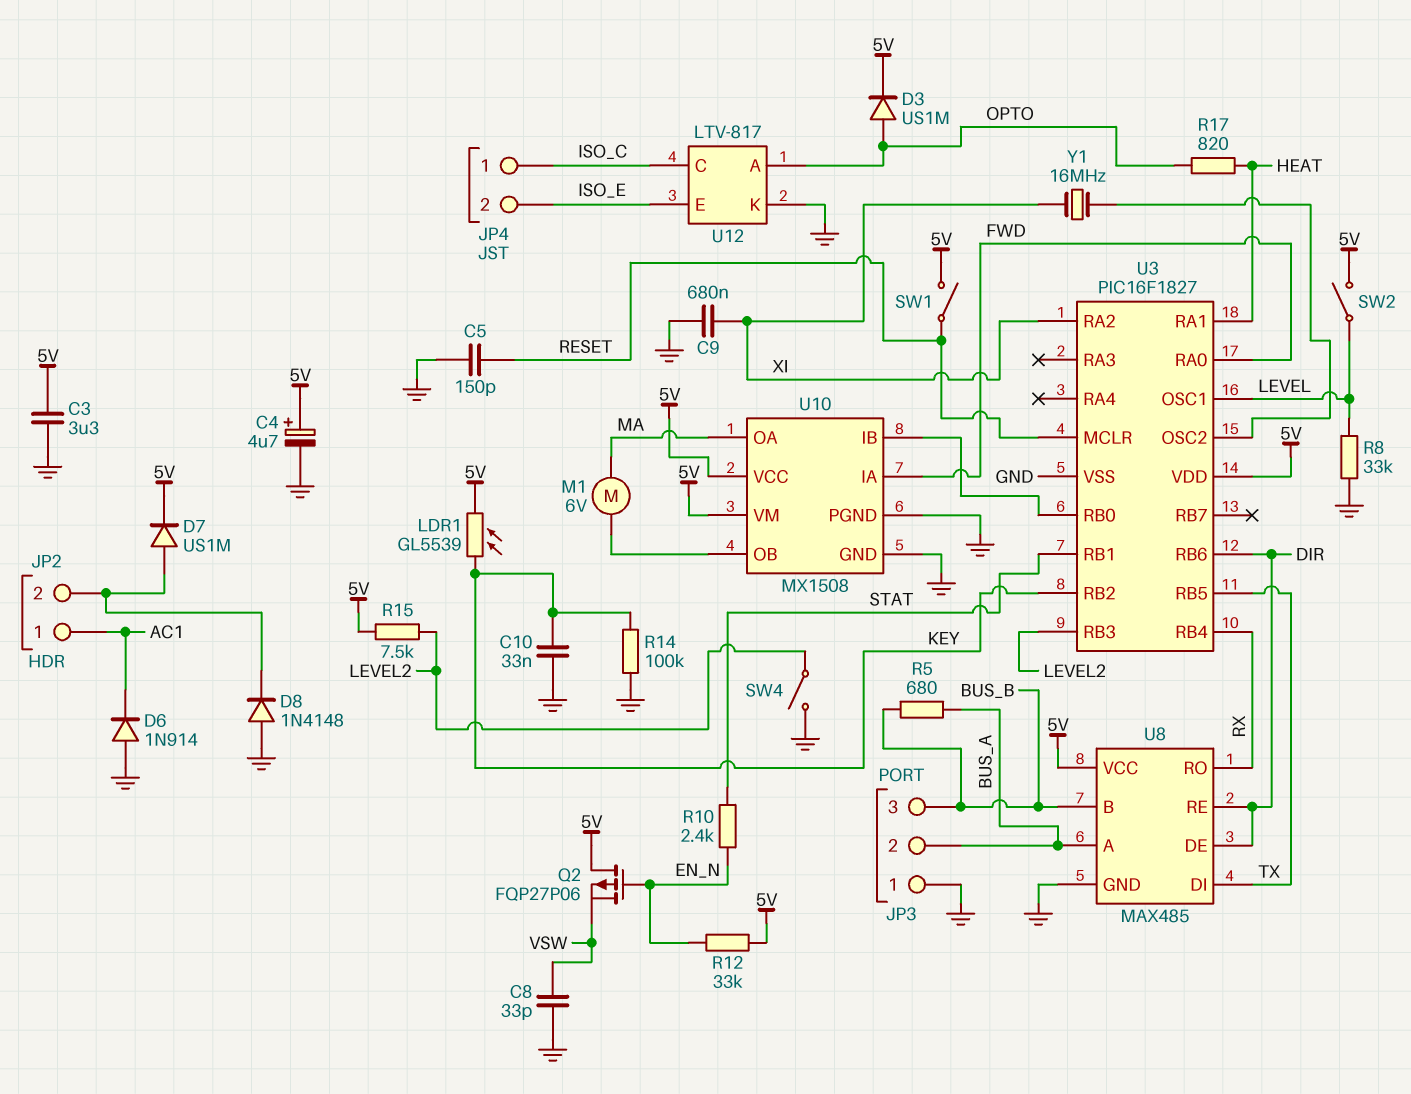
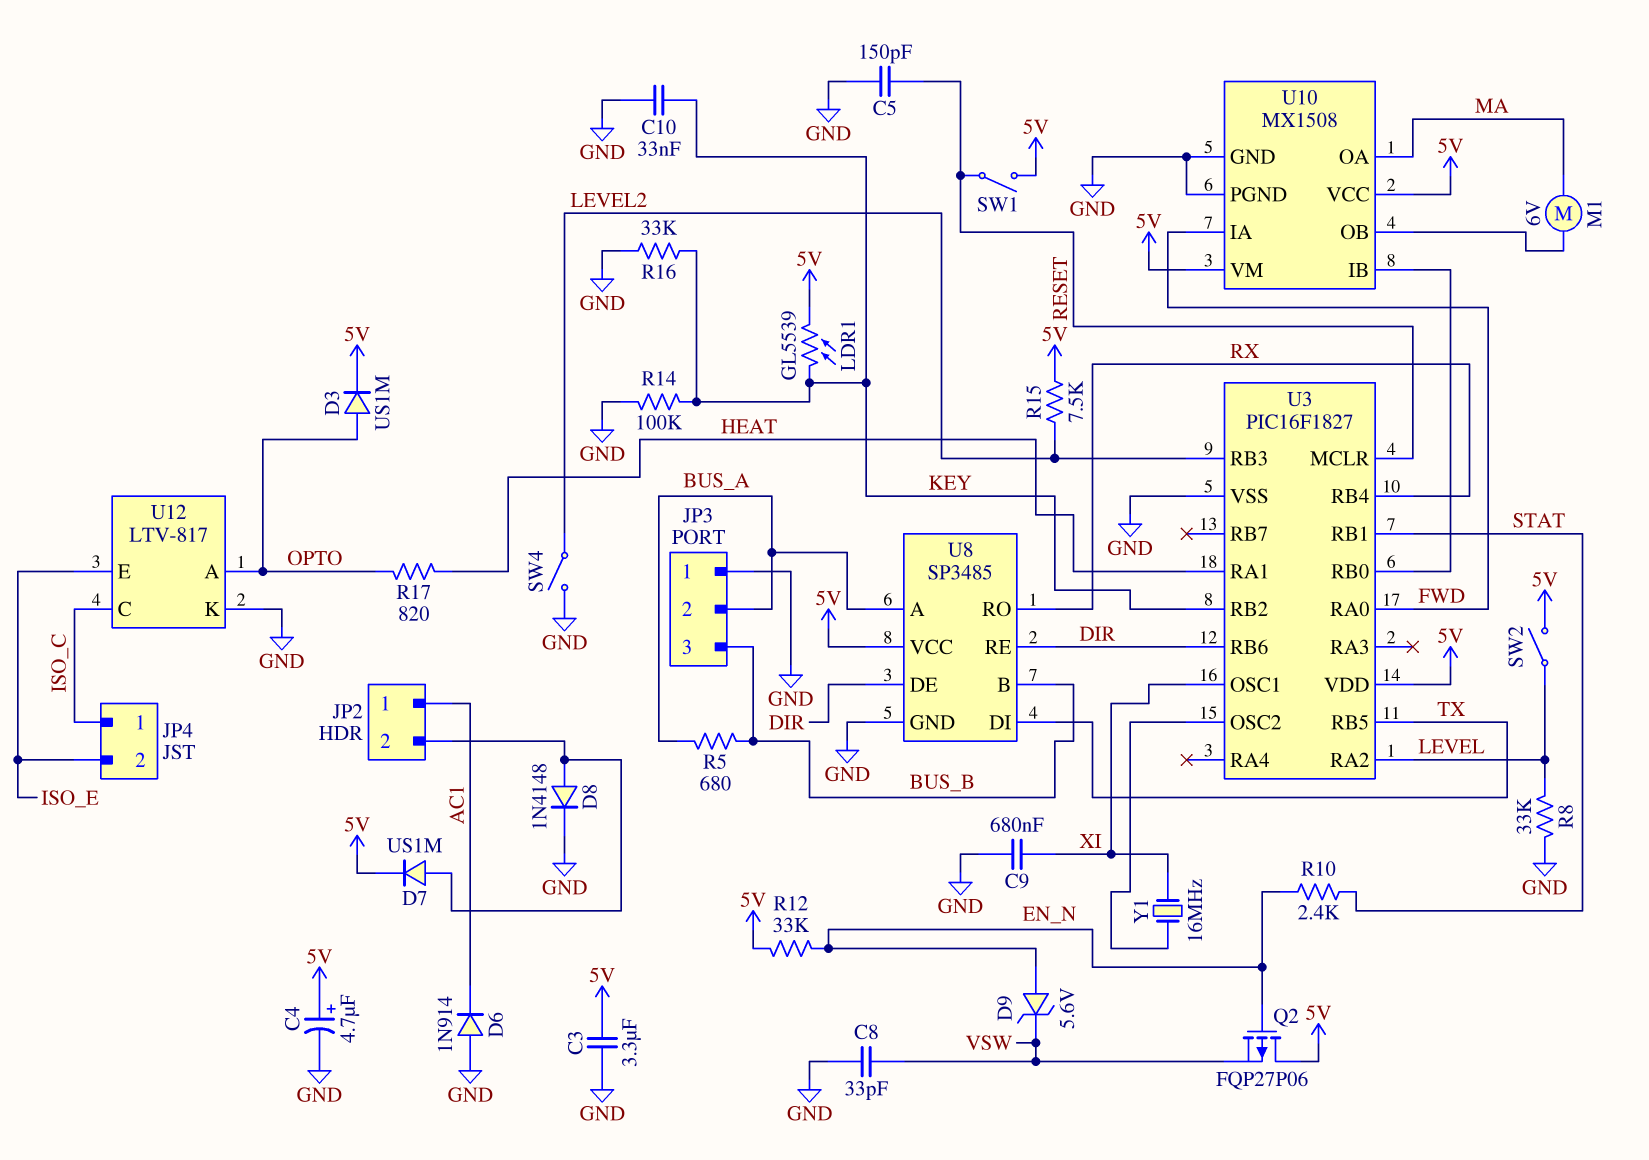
D8: diode 1N4148 (A GND, K JP2/2) -> diode 1N4148 (A JP2/2, K GND)
D9: none -> zener 5.6V (A EN_N, K VSW)
R16: none -> 33k (GND, KEY)
U3 pin OSC1: LEVEL -> XI
U3 pin RA2: XI -> LEVEL
U8: MAX485 -> SP3485

